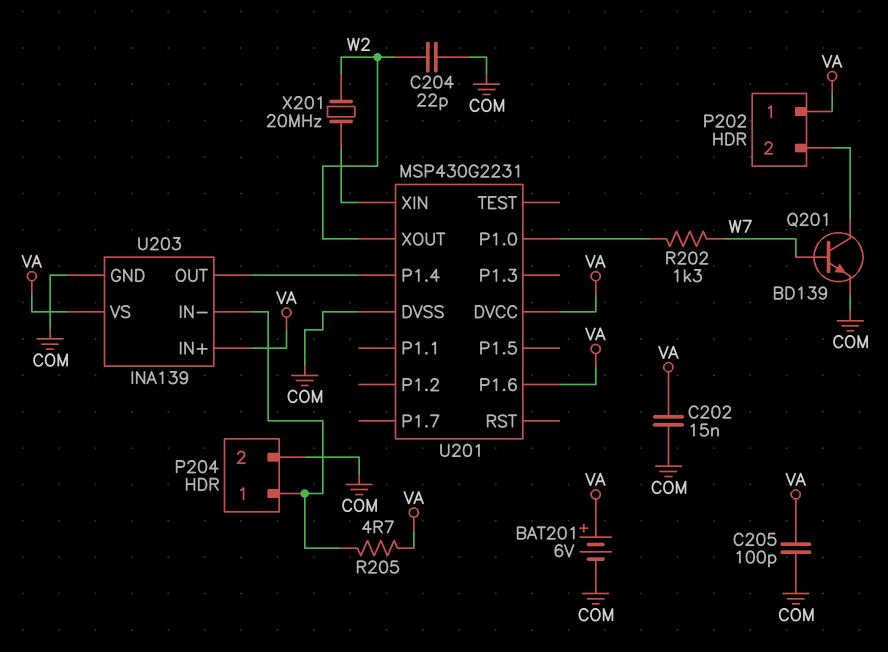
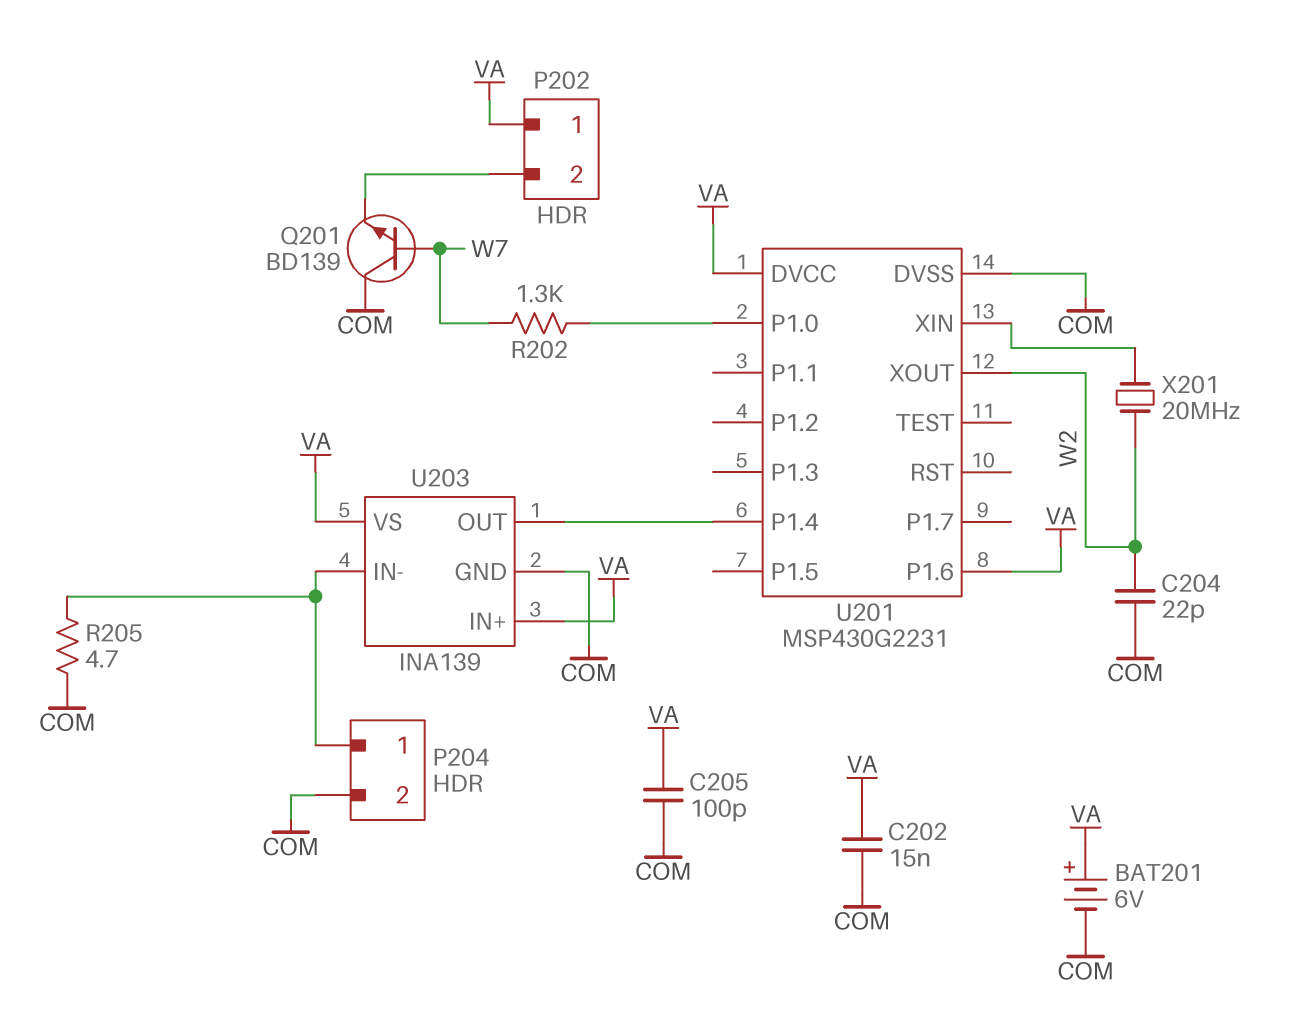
Q201: NPN BD139 (B W7, C P202/2, E COM) -> NPN BD139 (B W7, C COM, E P202/2)
R205: 4.7 (P204/1, VA) -> 4.7 (COM, P204/1)

